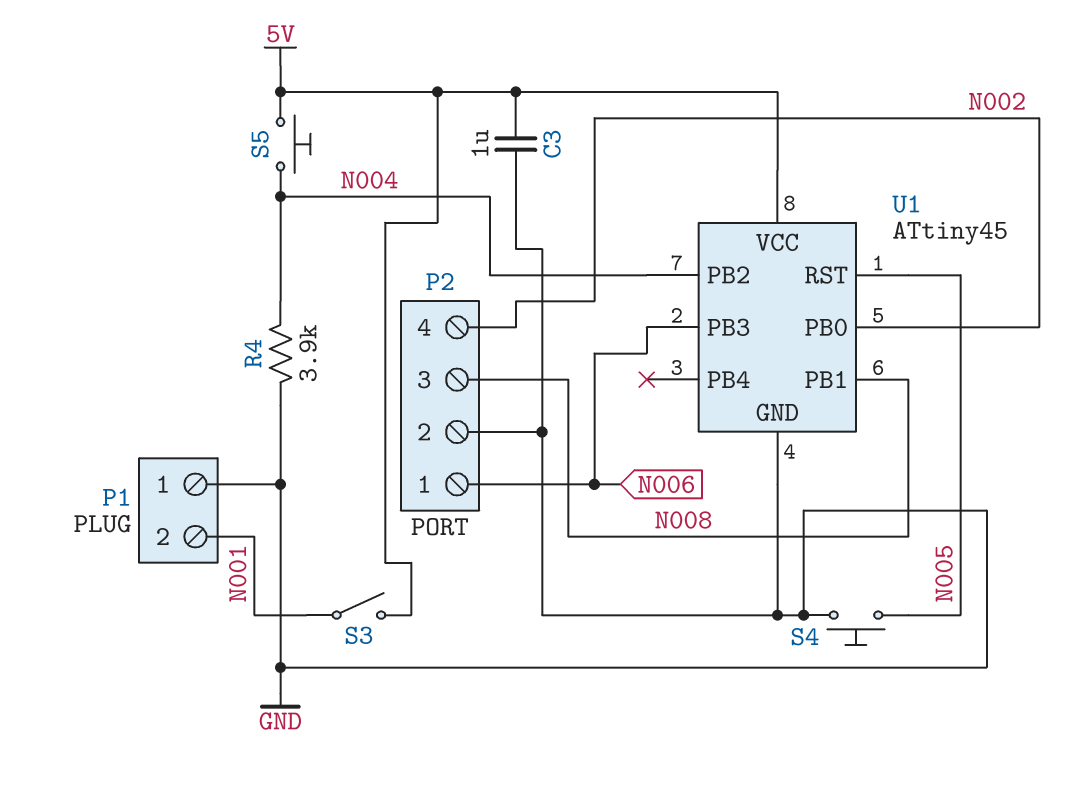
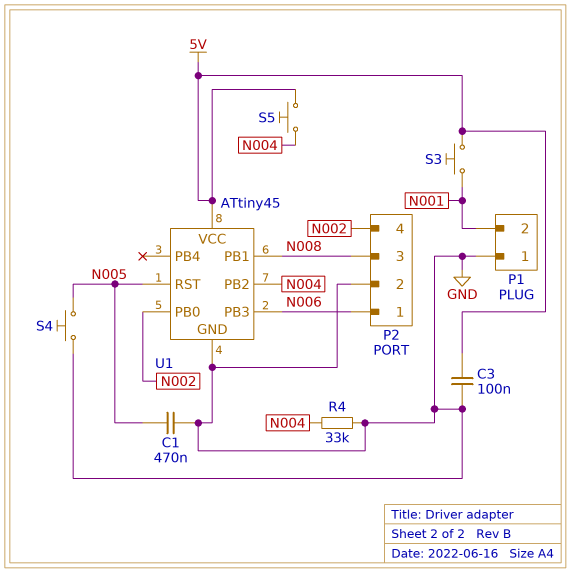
C1: none -> 470nF (GND, N005)
C3: 1uF (5V, GND) -> 100nF (5V, GND)
R4: 3.9k (GND, N004) -> 33k (GND, N004)
S3: switch (5V, N001) -> button (5V, N001)

